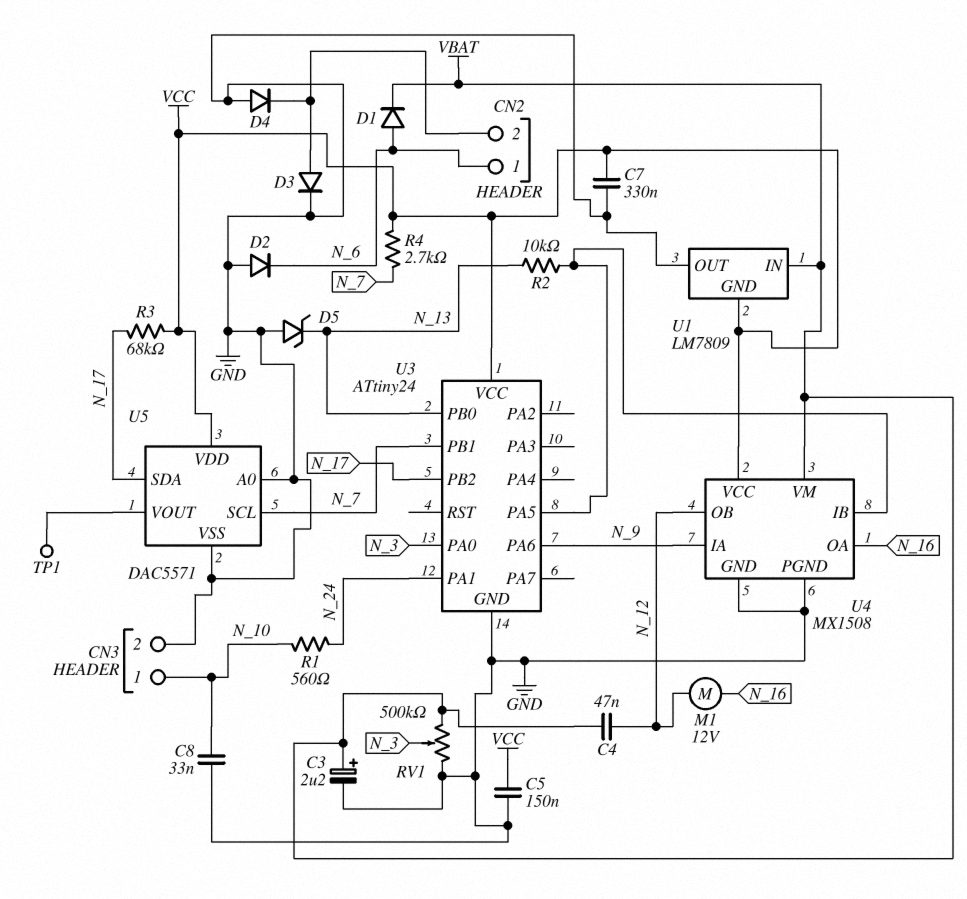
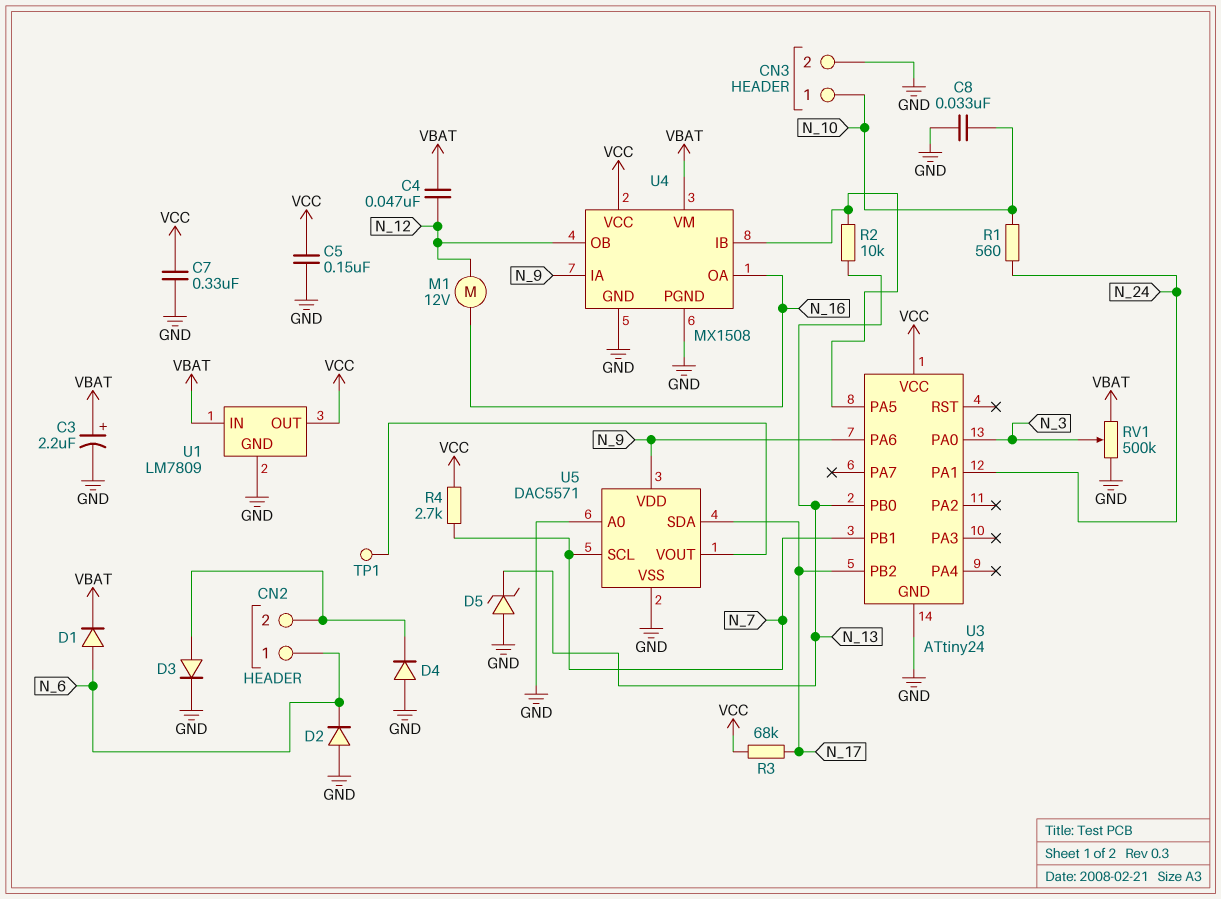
U1 pin GND: VCC -> GND
U1 pin OUT: GND -> VCC
U5 pin VDD: VCC -> N_9

